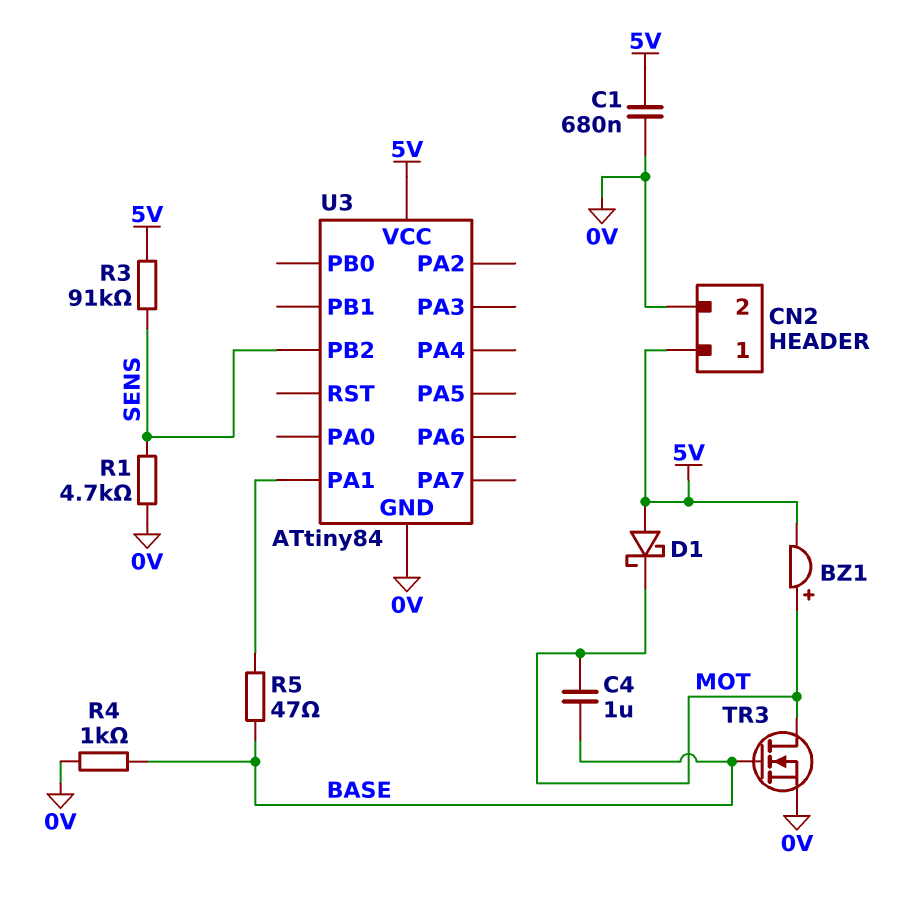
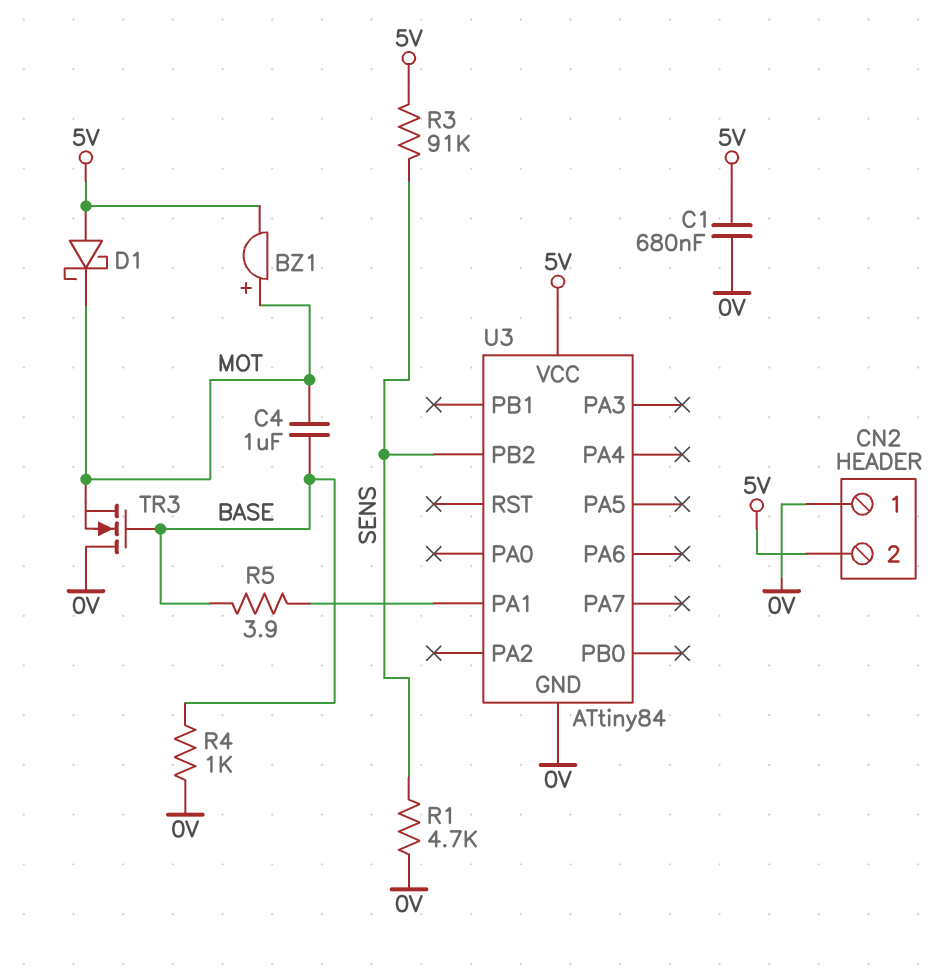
CN2 pin 1: 5V -> 0V
CN2 pin 2: 0V -> 5V
R5: 47 (BASE, U3/PA1) -> 3.9 (BASE, U3/PA1)
TR3: NMOS (G BASE, D MOT, S 0V) -> NMOS (G BASE, D 0V, S MOT)

